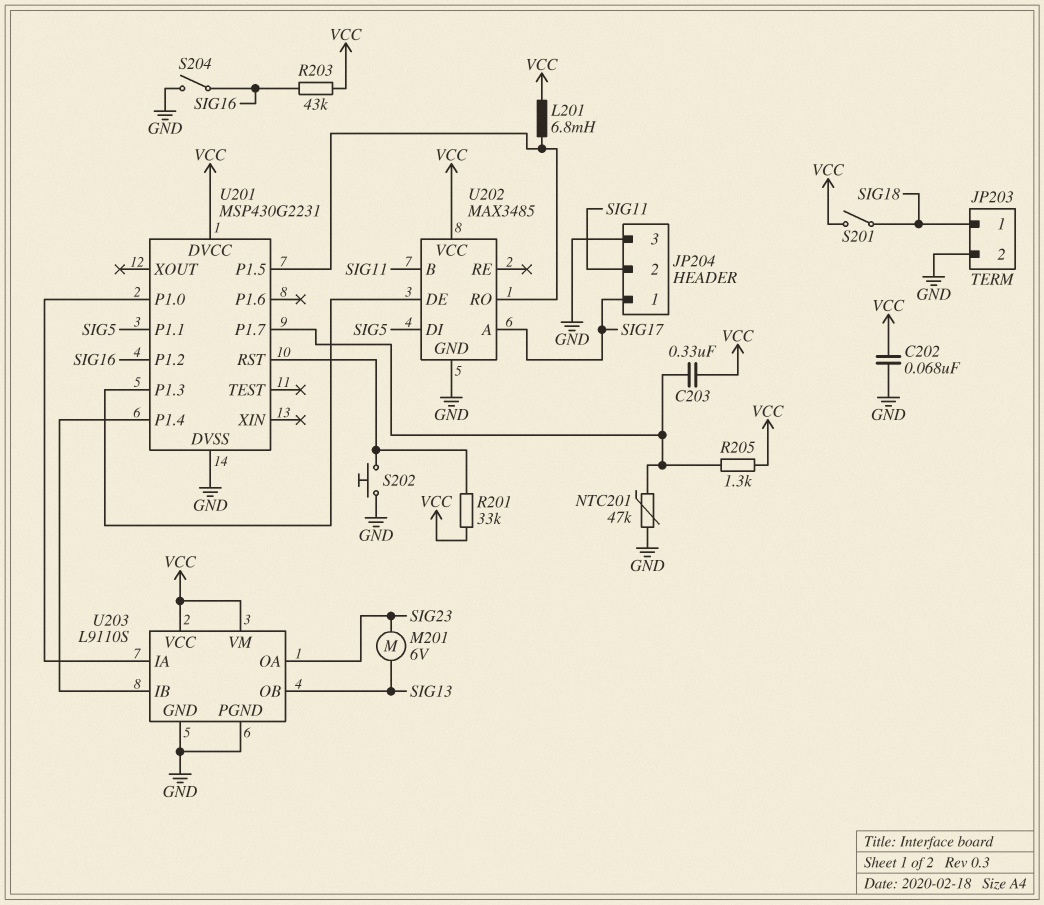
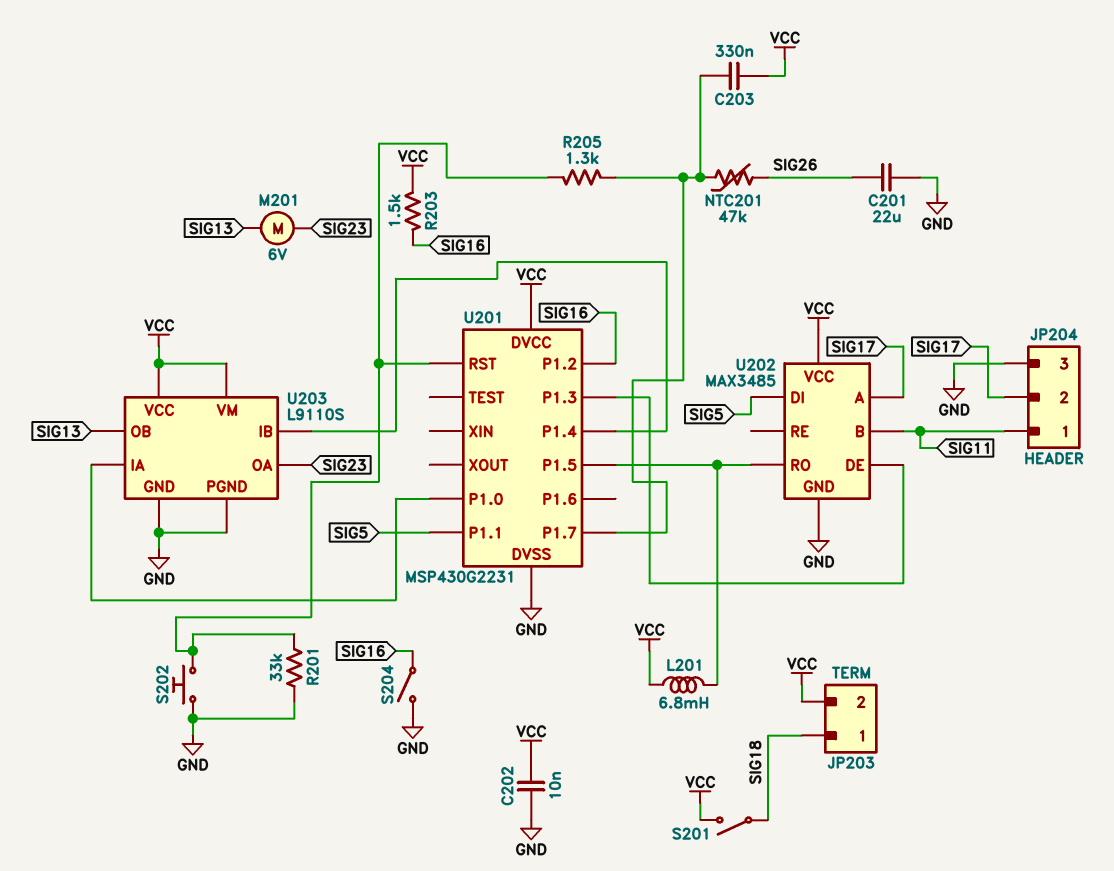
C201: none -> 22uF (GND, SIG26)
C202: 68nF (GND, VCC) -> 10nF (GND, VCC)
JP203 pin 2: GND -> VCC
JP204 pin 1: SIG17 -> SIG11
JP204 pin 2: SIG11 -> SIG17
NTC201: 47k (GND, U201/P1.7) -> 47k (SIG26, U201/P1.7)
R201: 33k (U201/RST, VCC) -> 33k (GND, U201/RST)
R203: 43k (SIG16, VCC) -> 1.5k (SIG16, VCC)
R205: 1.3k (U201/P1.7, VCC) -> 1.3k (U201/P1.7, U201/RST)

